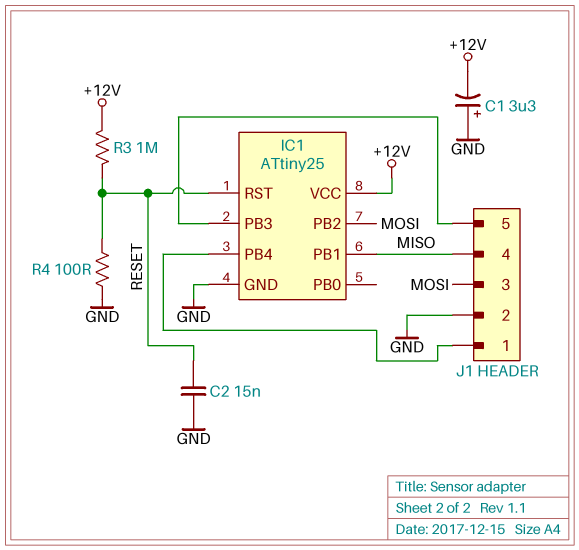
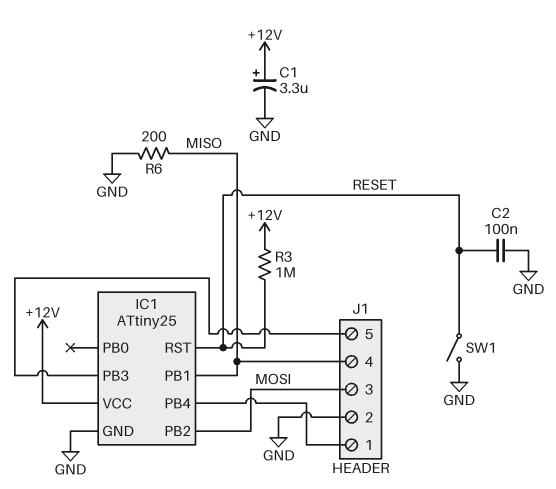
C1: 3.3uF (plus GND, minus +12V) -> 3.3uF (plus +12V, minus GND)
C2: 15nF (GND, RESET) -> 100nF (GND, RESET)
R4: 100 (GND, RESET) -> none
R6: none -> 200 (GND, MISO)
SW1: none -> switch (GND, RESET)

